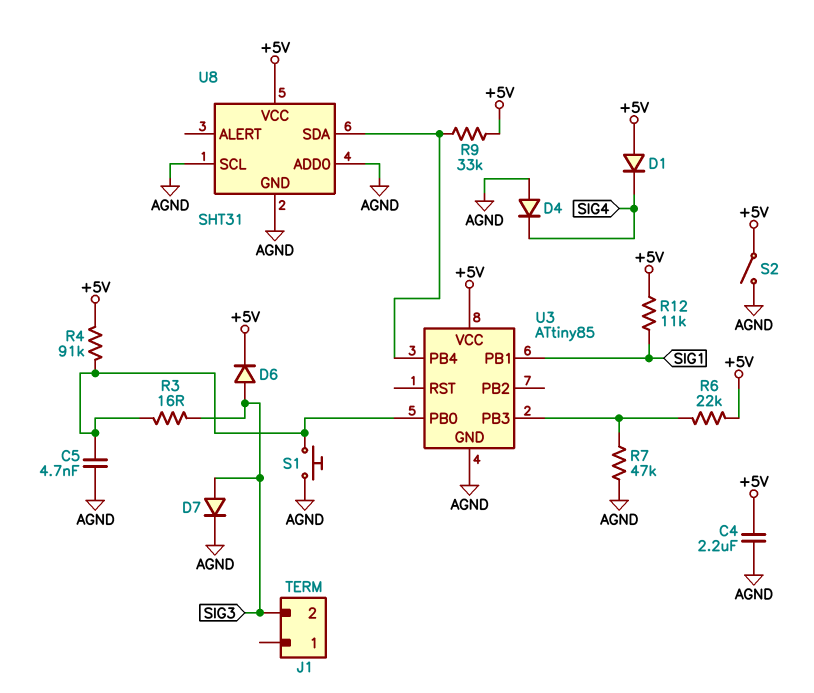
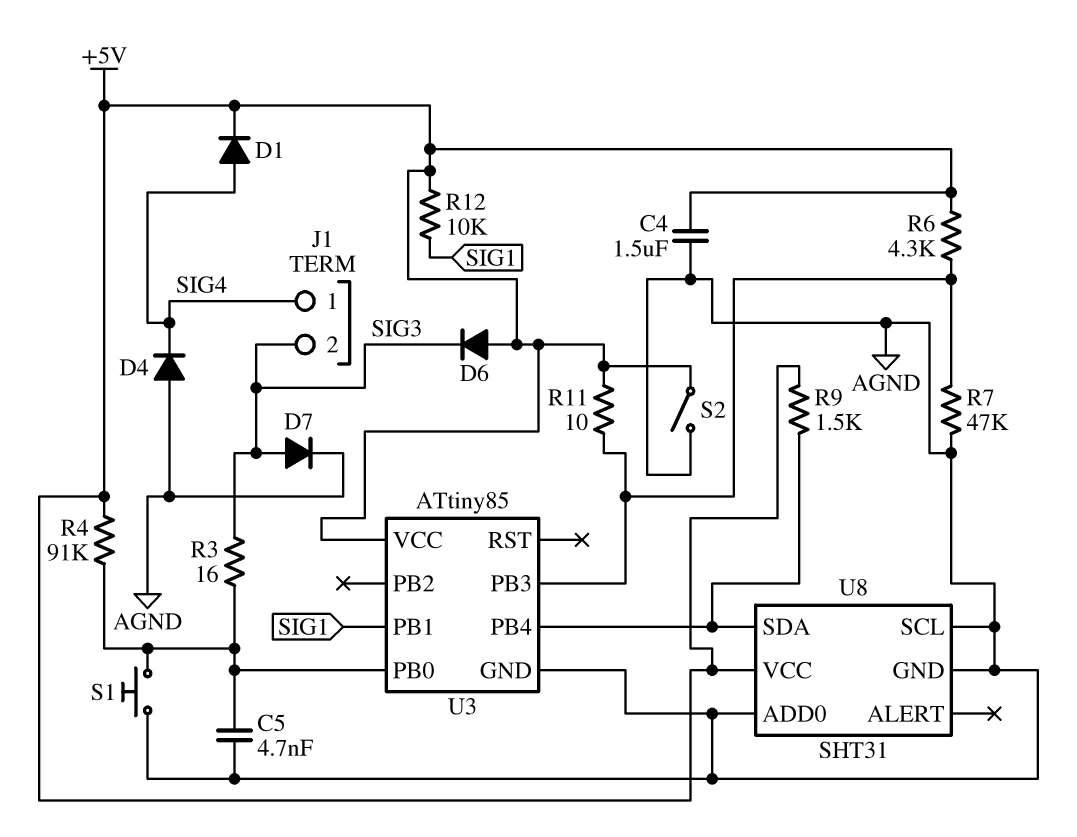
C4: 2.2uF (+5V, AGND) -> 1.5uF (+5V, AGND)
D1: diode (A +5V, K SIG4) -> diode (A SIG4, K +5V)
D6: diode (A SIG3, K +5V) -> diode (A +5V, K SIG3)
J1 pin 1: none -> SIG4
R6: 22k (+5V, U3/PB3) -> 4.3k (+5V, U3/PB3)
R9: 33k (+5V, U3/PB4) -> 1.5k (+5V, U3/PB4)
R11: none -> 10 (+5V, U3/PB3)
R12: 11k (+5V, SIG1) -> 10k (+5V, SIG1)

